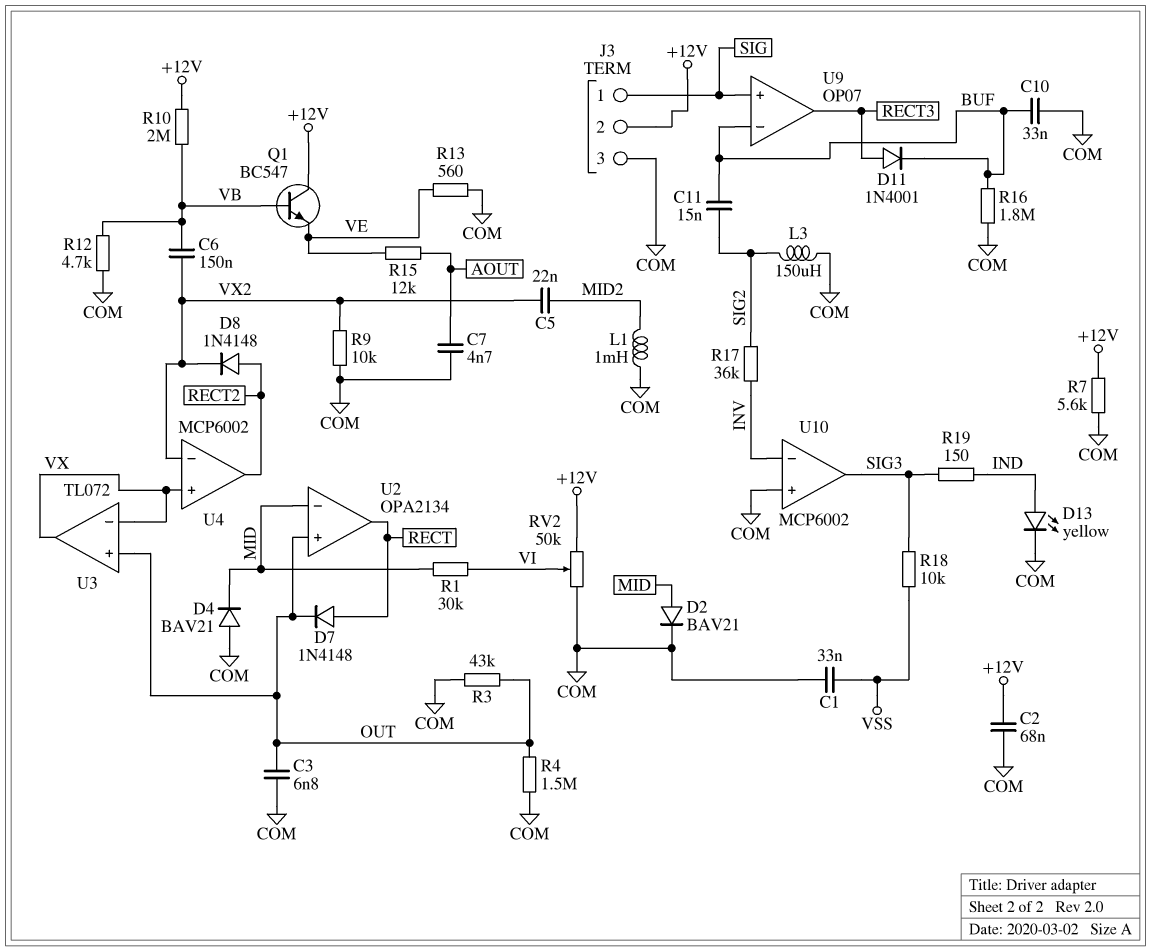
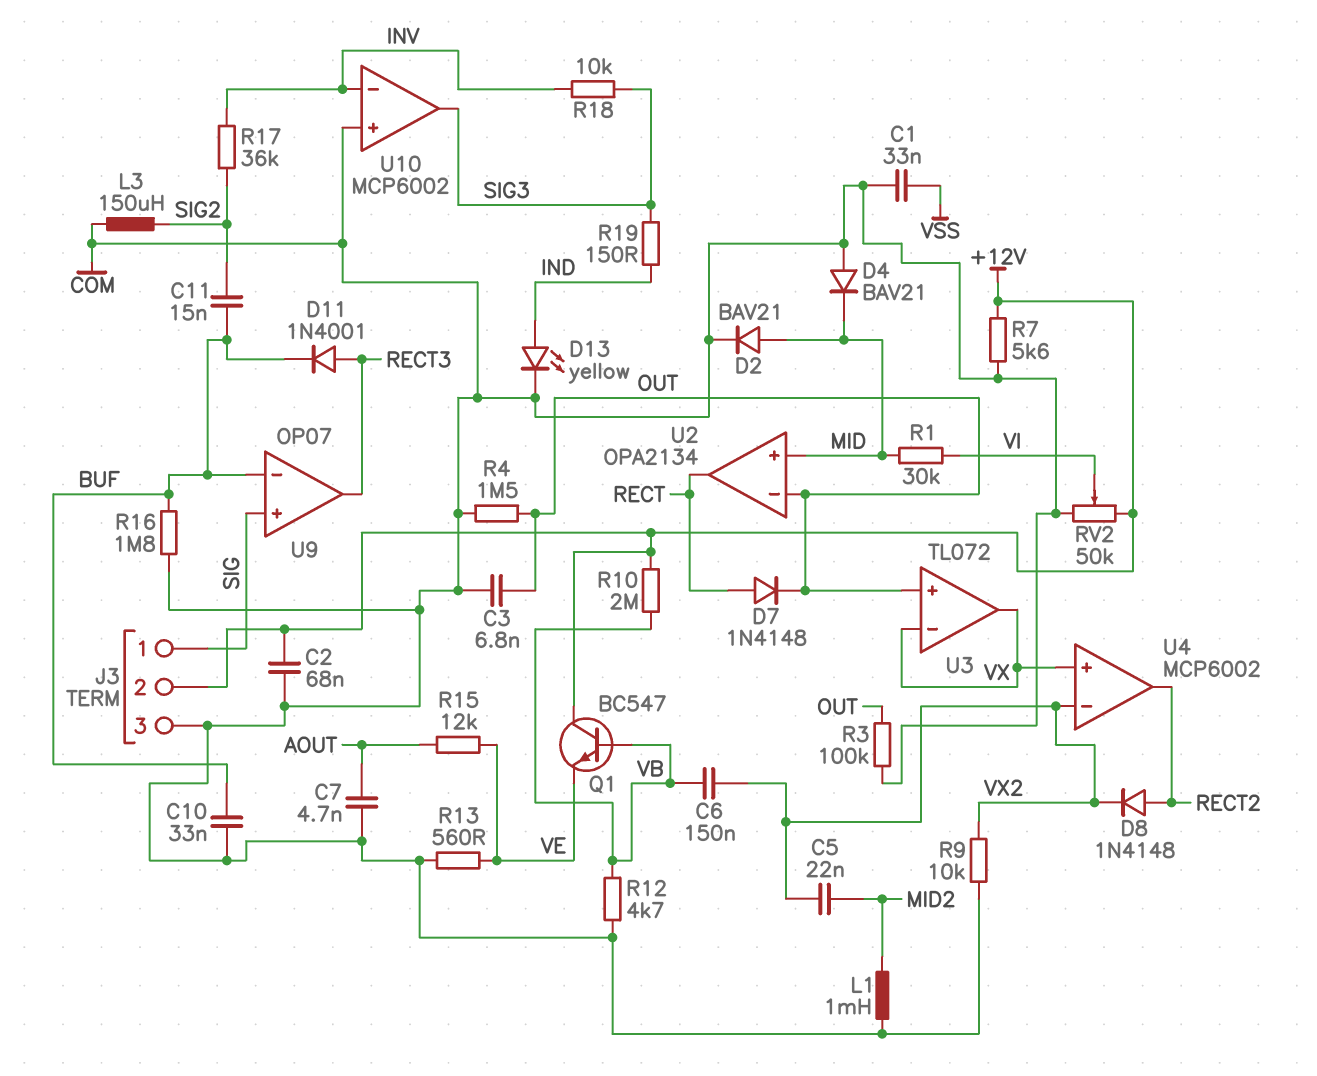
R3: 43k (COM, OUT) -> 100k (COM, OUT)
R18: 10k (SIG3, VSS) -> 10k (INV, SIG3)
U2 pin in+: OUT -> MID
U2 pin in-: MID -> OUT

